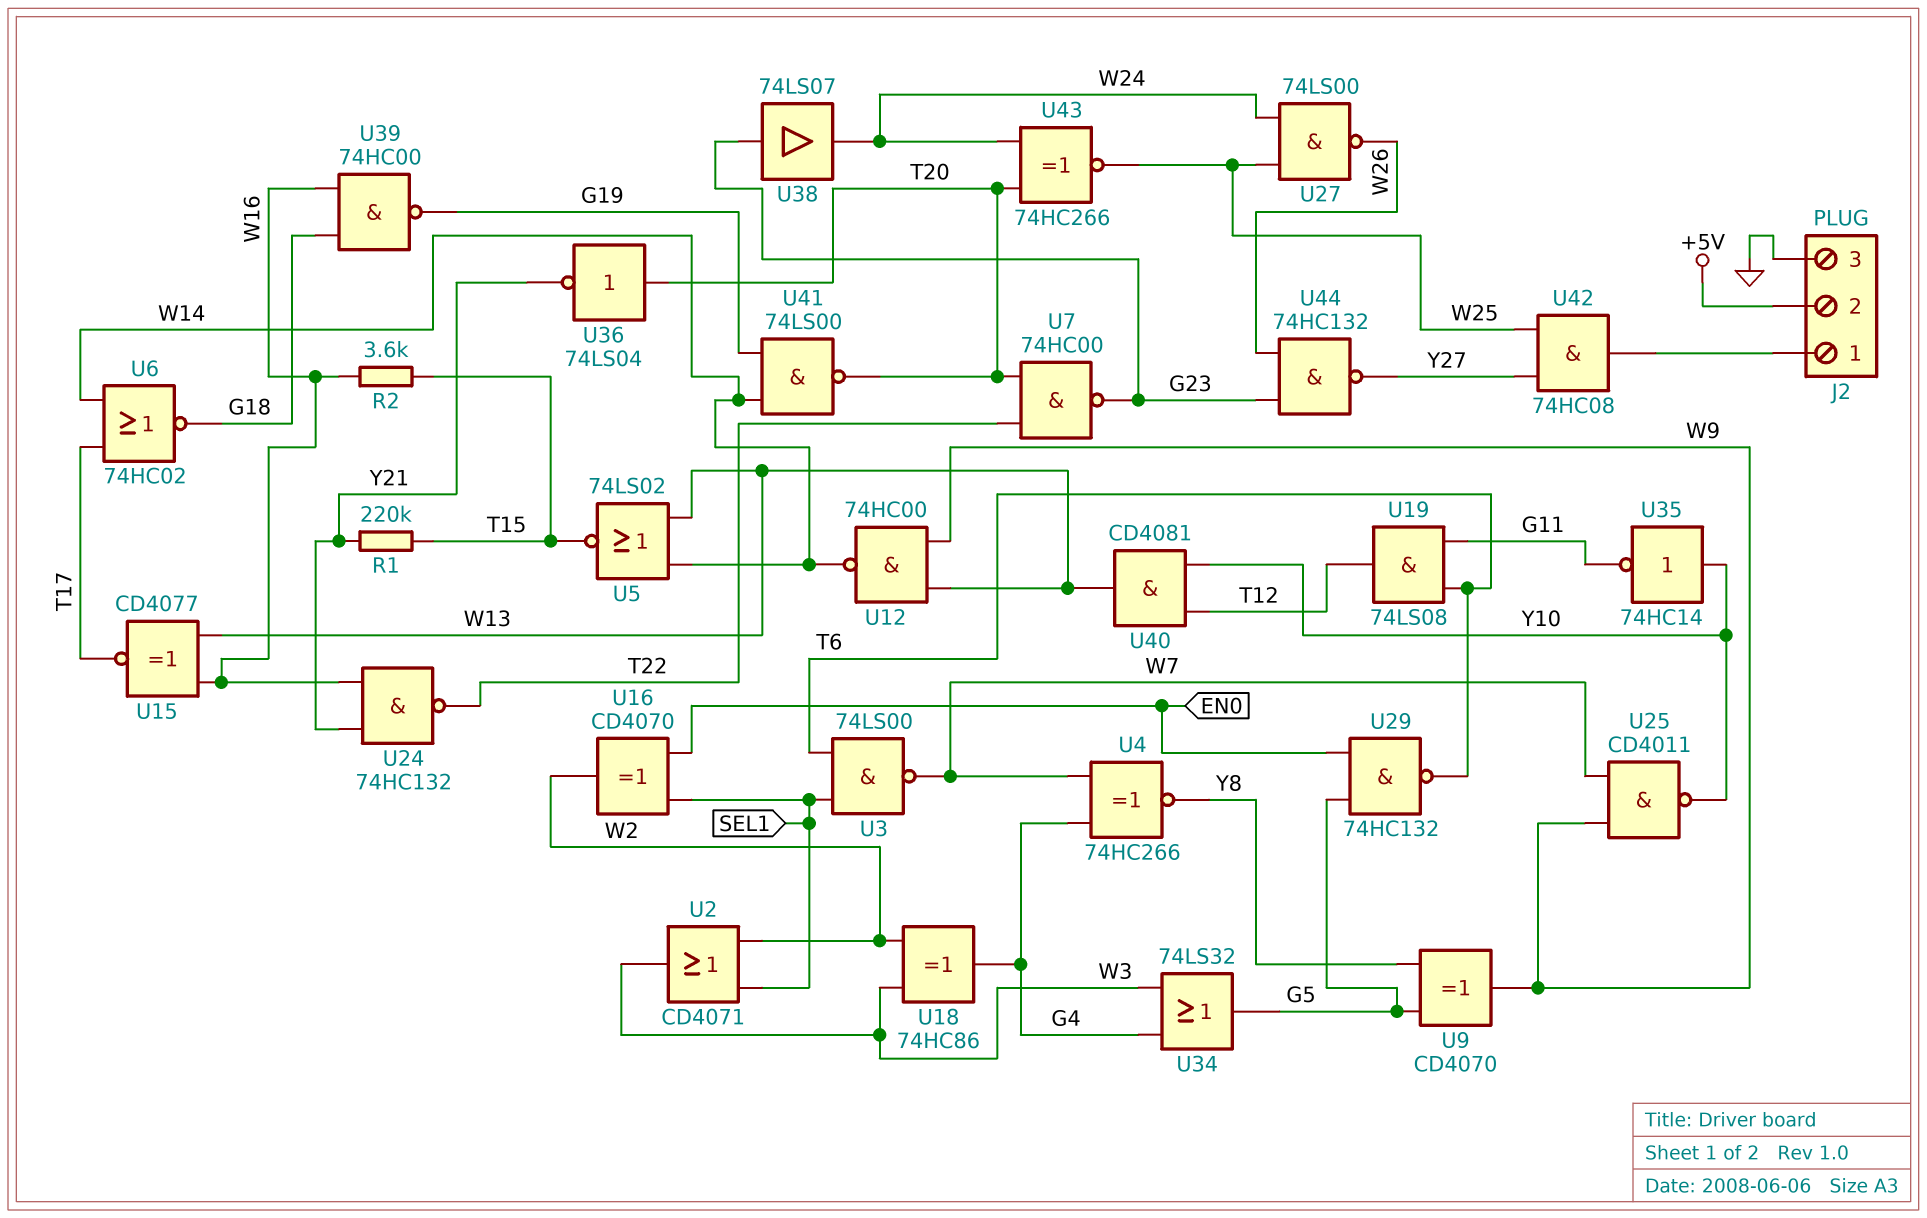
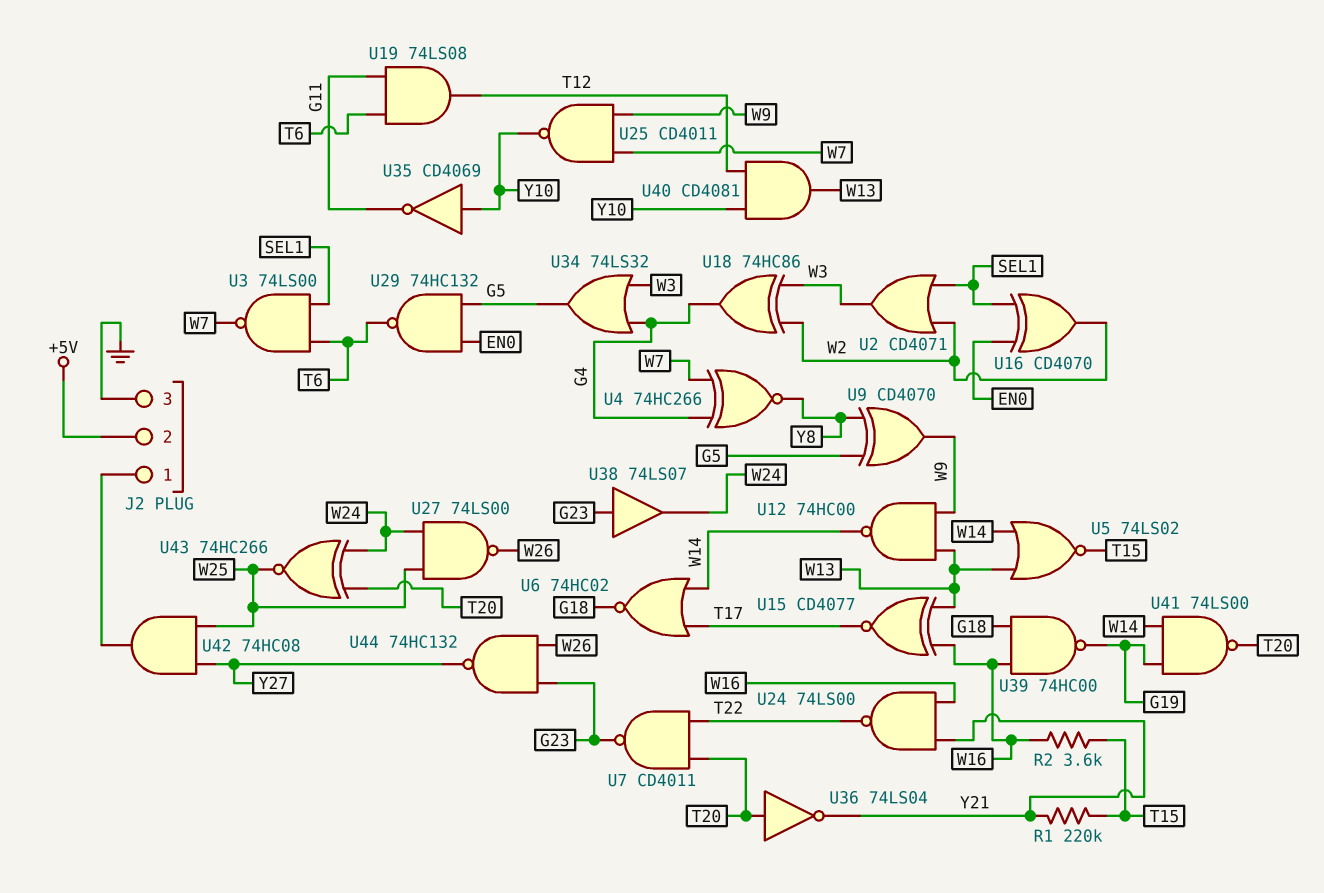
U7: NAND 74HC00 (in T20, in T22, out G23) -> NAND CD4011 (in T20, in T22, out G23)
U24: NAND 74HC132 (in W16, in Y21, out T22) -> NAND 74LS00 (in W16, in Y21, out T22)
U35: NOT 74HC14 (in Y10, out G11) -> NOT CD4069 (in Y10, out G11)

